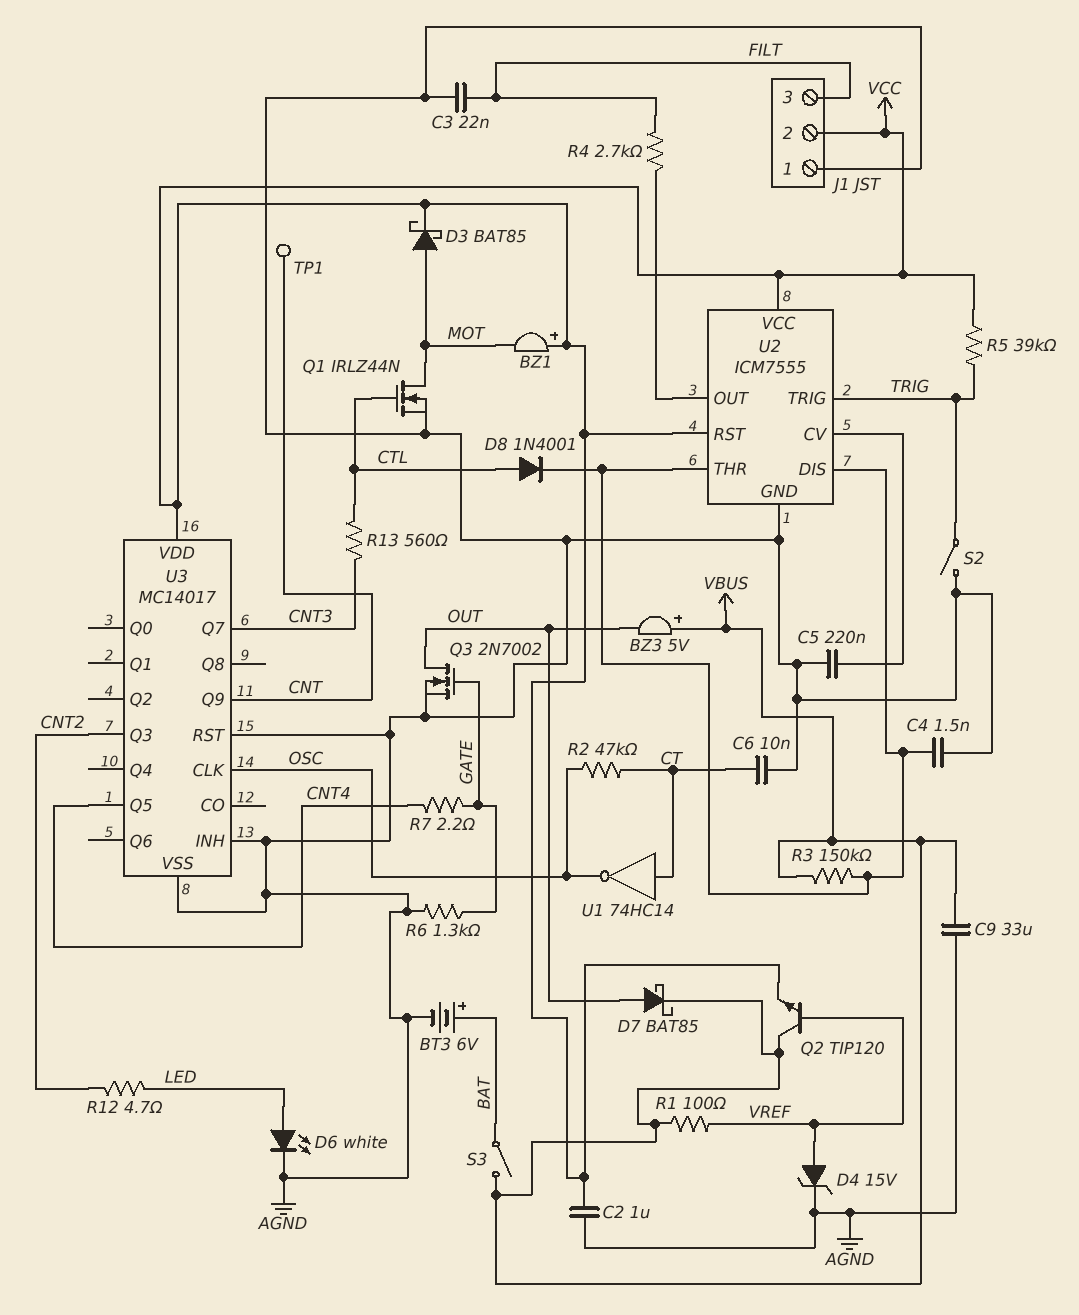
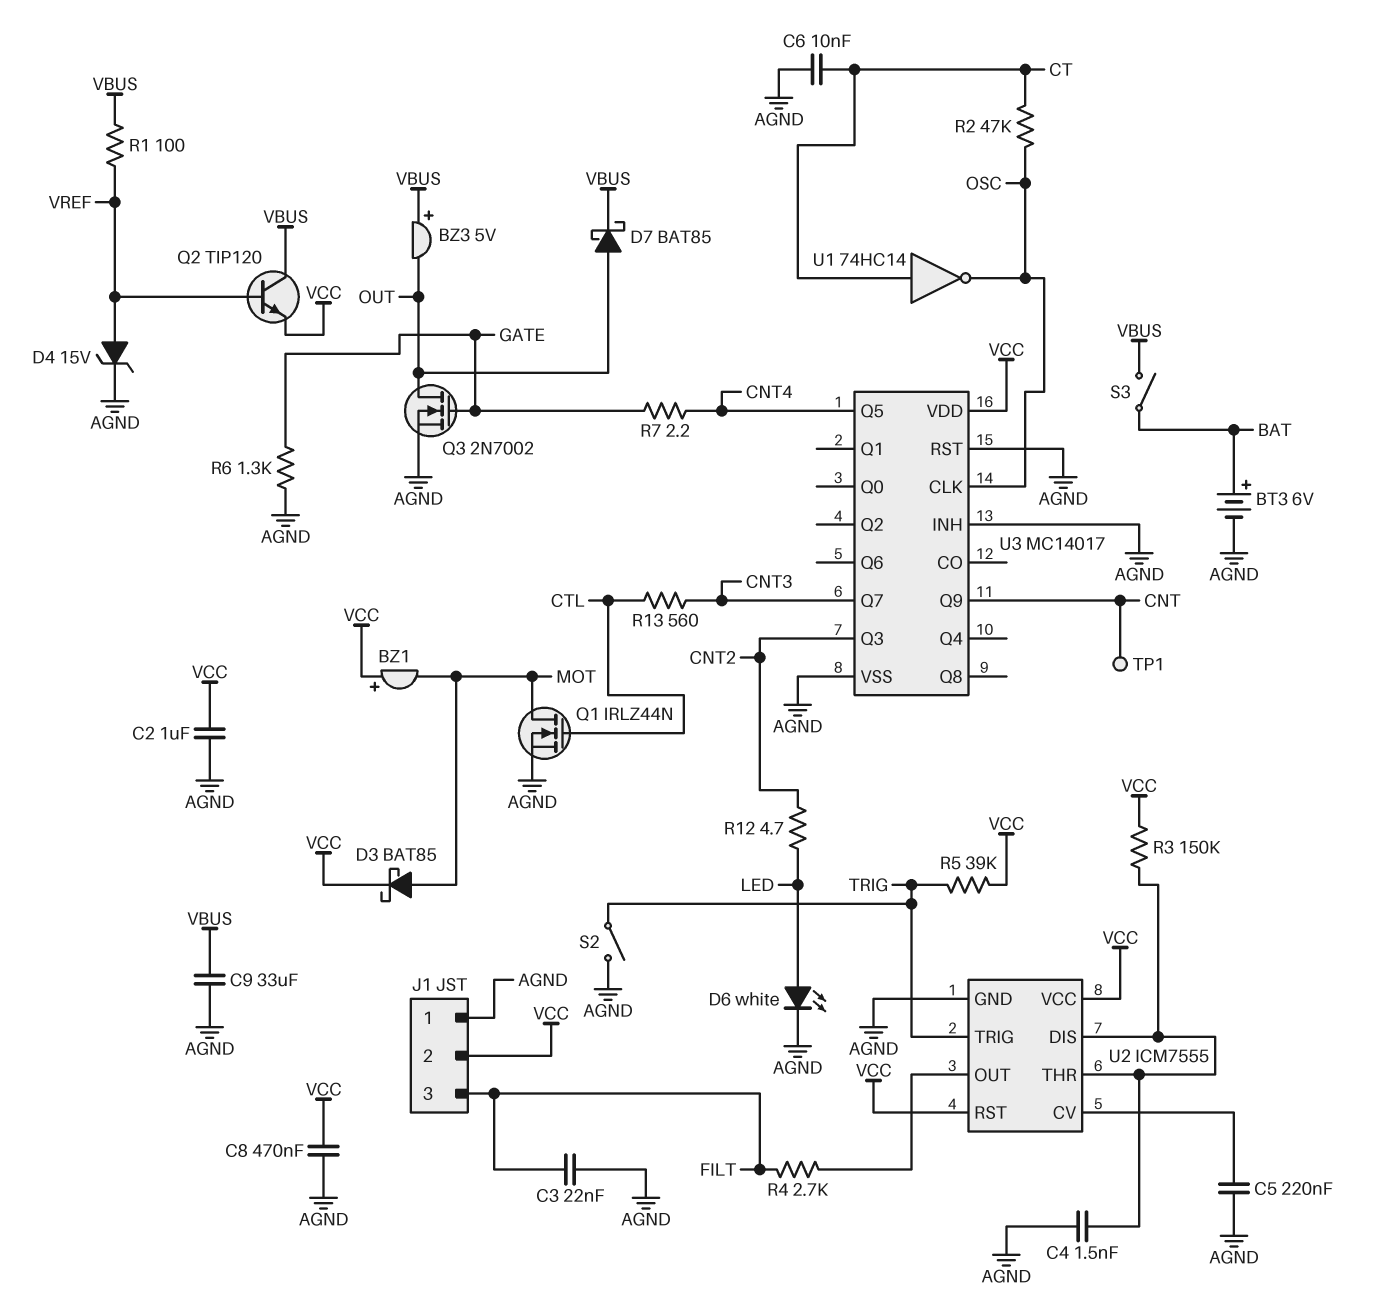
C8: none -> 470nF (AGND, VCC)
D8: diode 1N4001 (A CTL, K U2/DIS) -> none
R3: 150k (U2/DIS, VBUS) -> 150k (U2/DIS, VCC)

